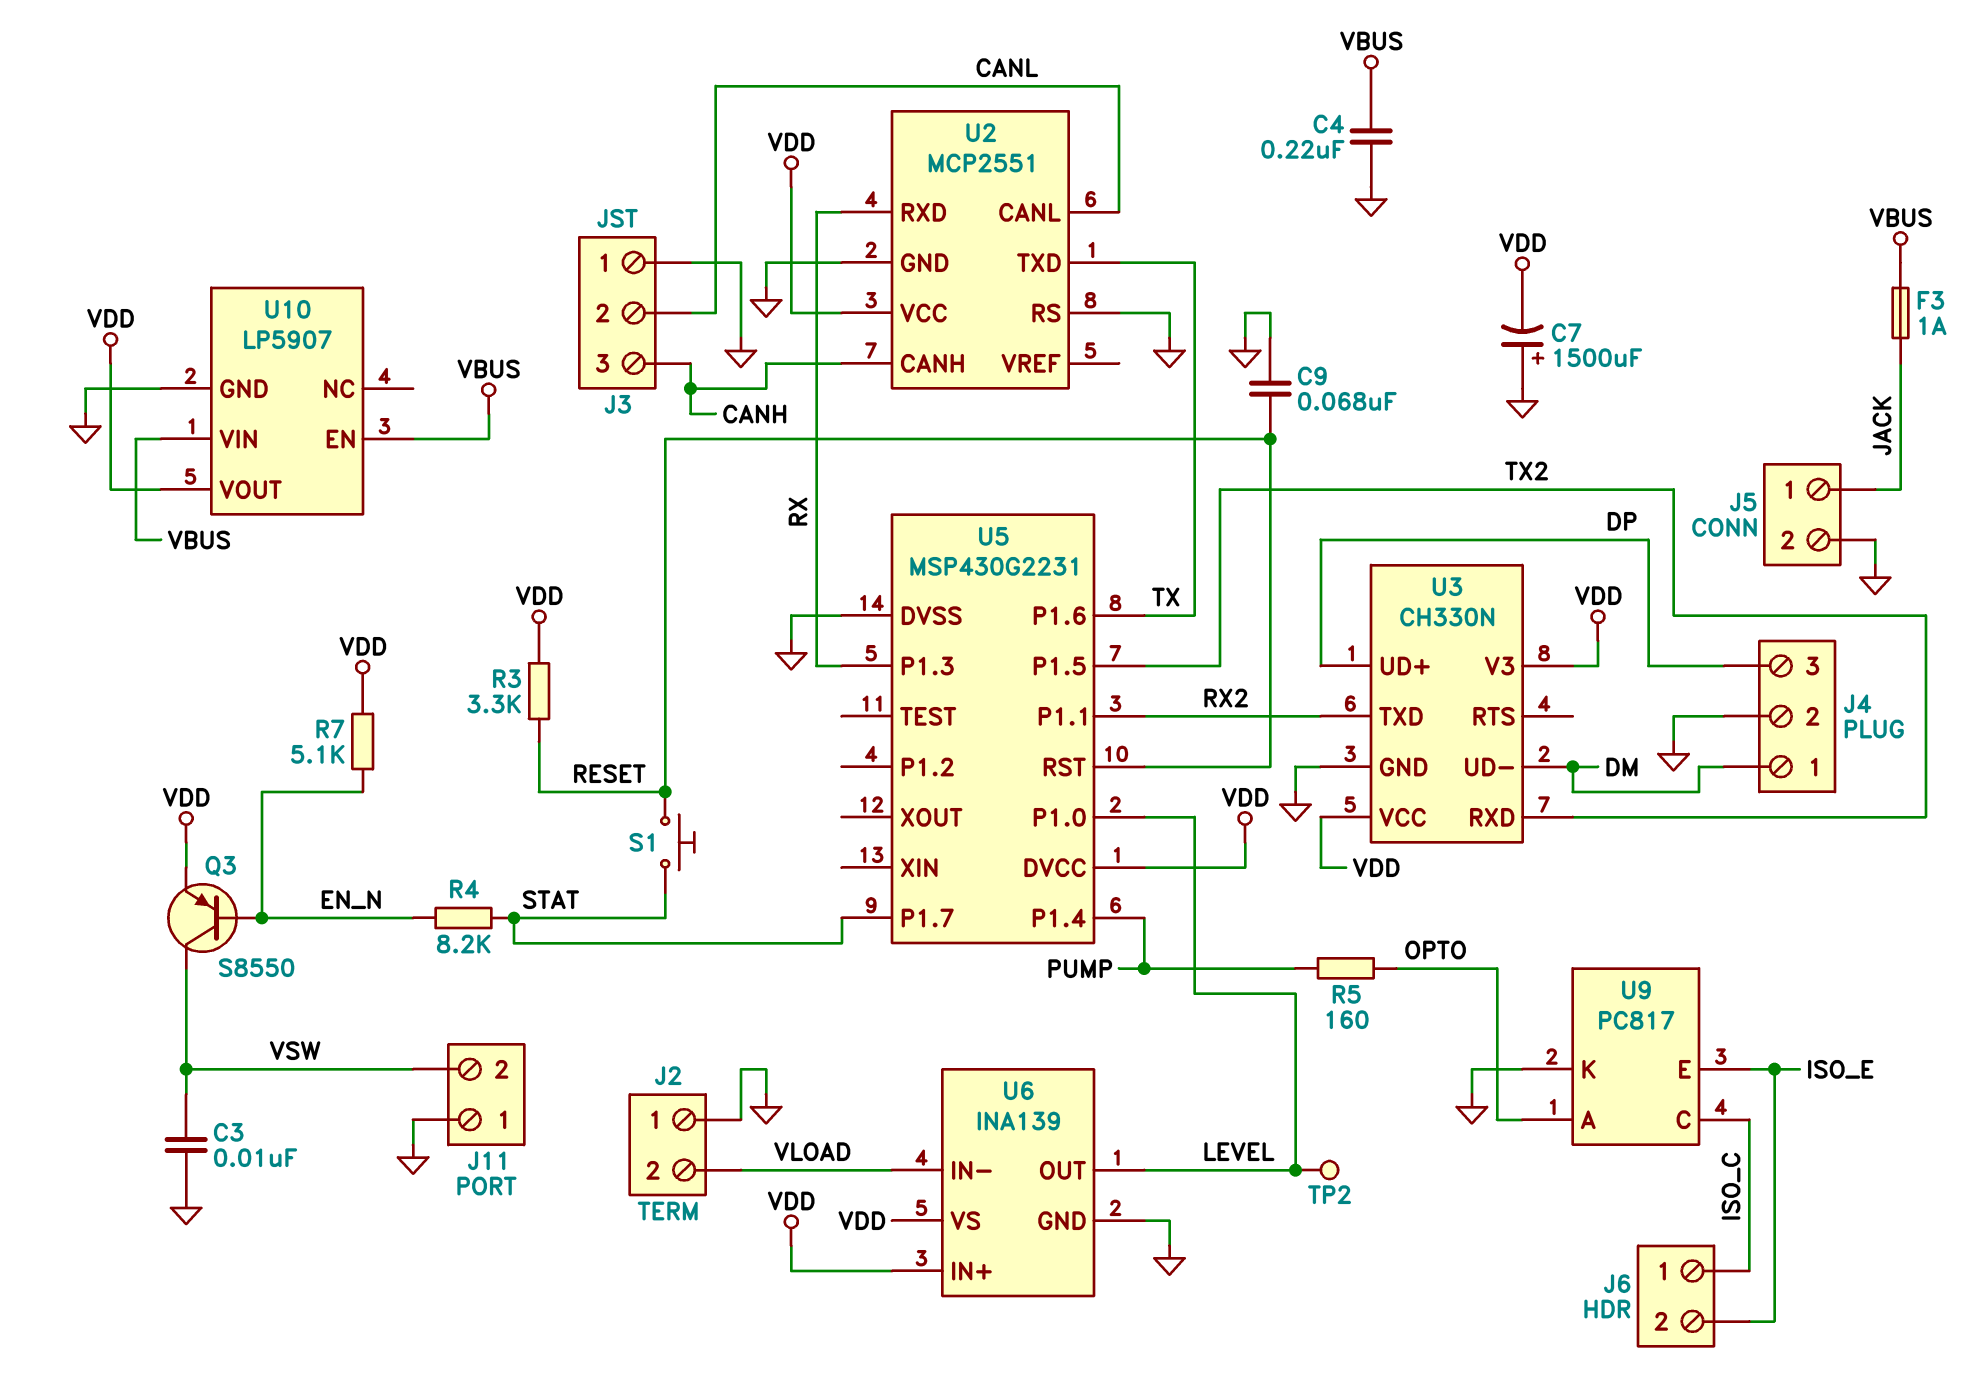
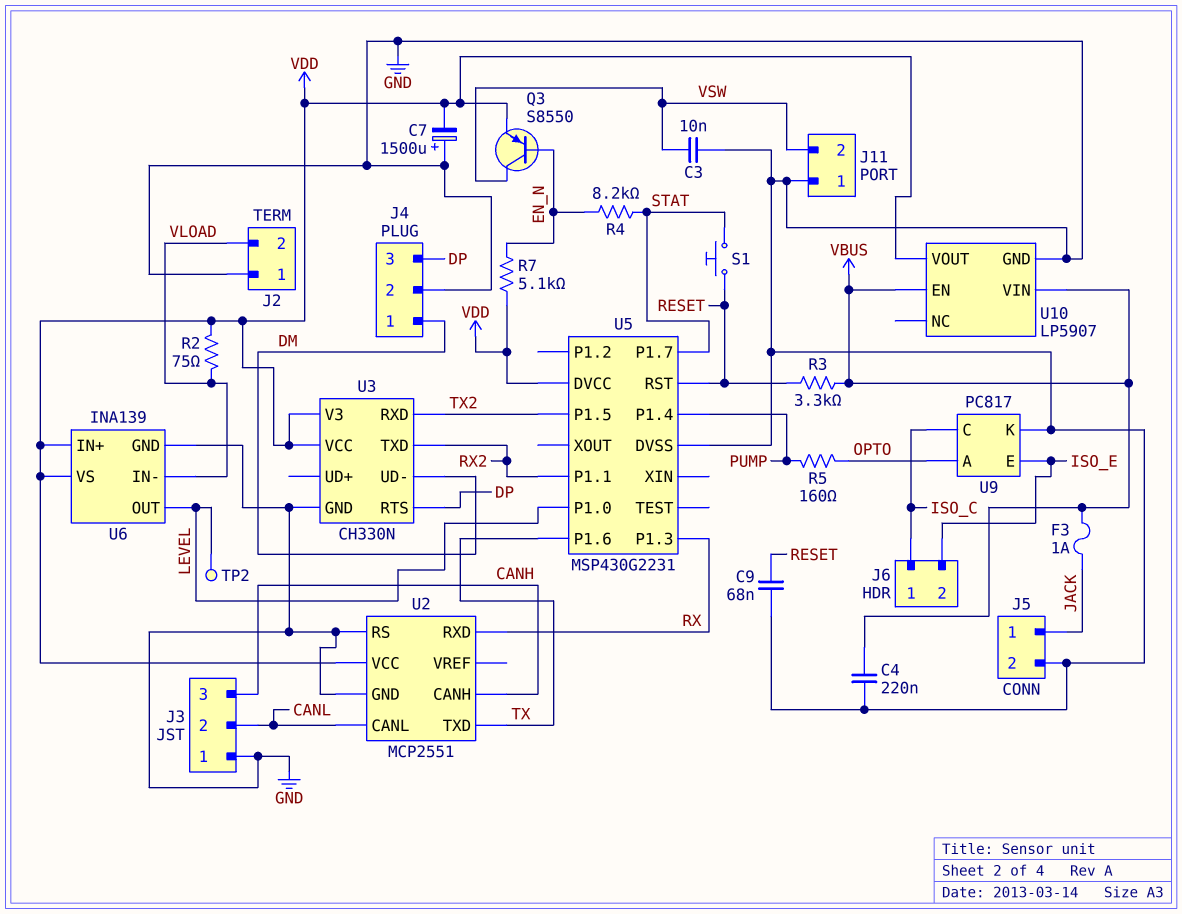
R2: none -> 75 (VDD, VLOAD)
R3: 3.3k (RESET, VDD) -> 3.3k (RESET, VBUS)
U3 pin RTS: none -> DP
U3 pin UD+: DP -> none

